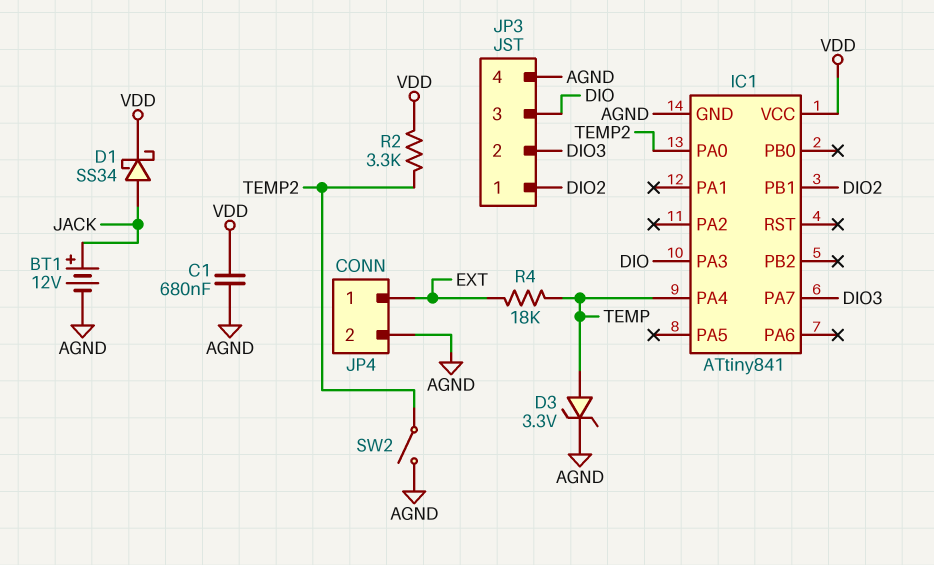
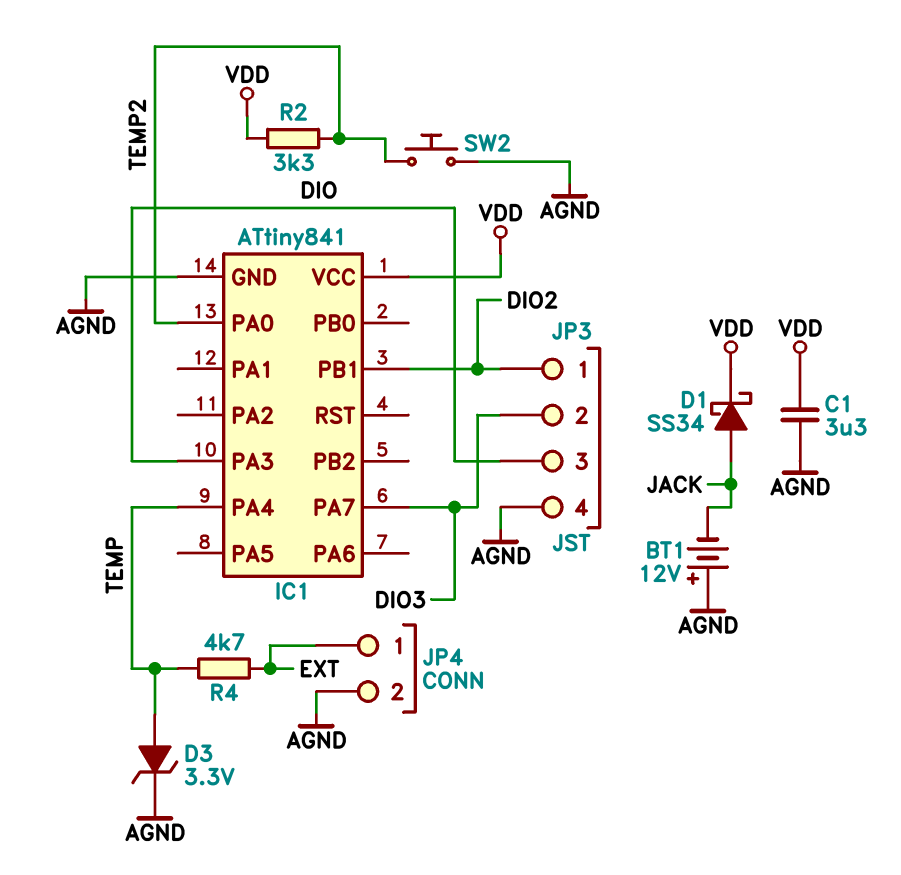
BT1: 12V (plus JACK, minus AGND) -> 12V (plus AGND, minus JACK)
C1: 680nF (AGND, VDD) -> 3.3uF (AGND, VDD)
R4: 18k (EXT, TEMP) -> 4.7k (EXT, TEMP)
SW2: switch (AGND, TEMP2) -> button (AGND, TEMP2)

